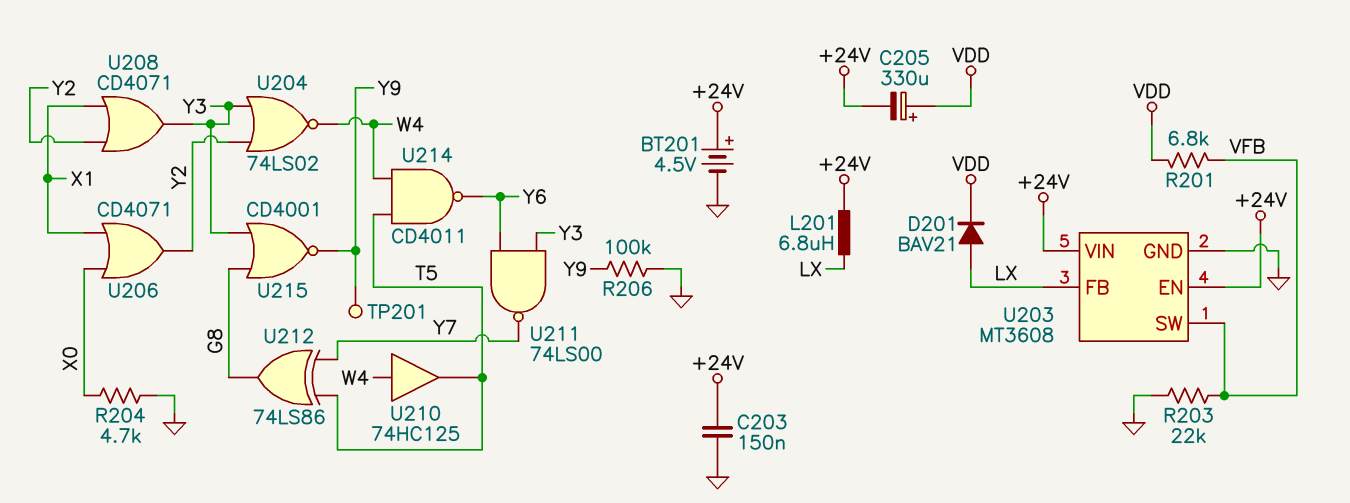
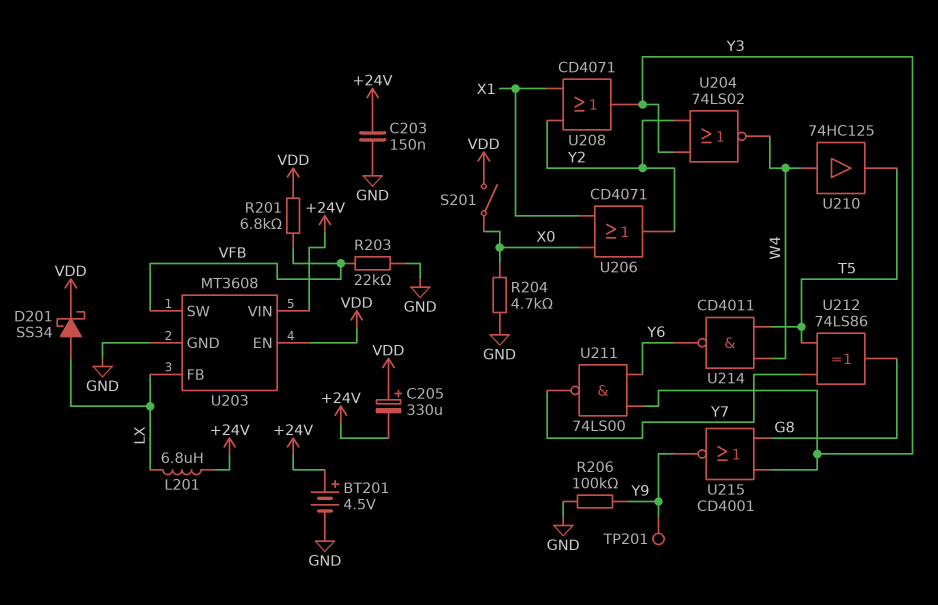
D201: diode BAV21 (A LX, K VDD) -> schottky SS34 (A LX, K VDD)
S201: none -> switch (VDD, X0)
U203 pin EN: +24V -> VDD

